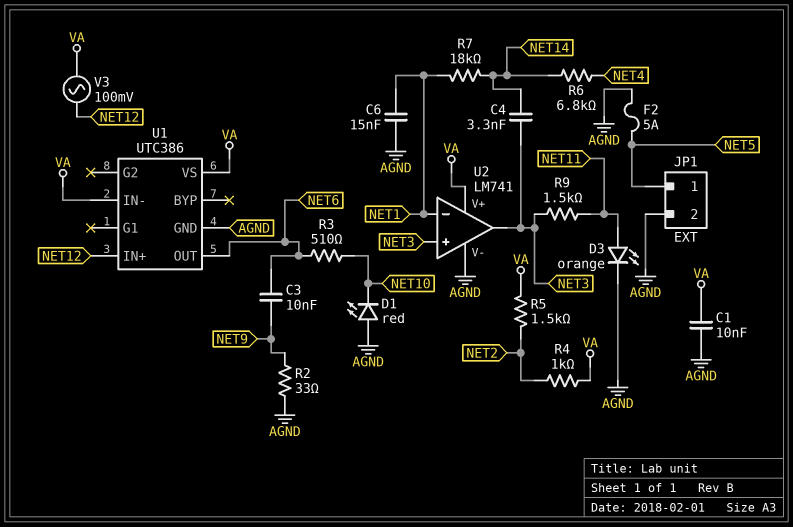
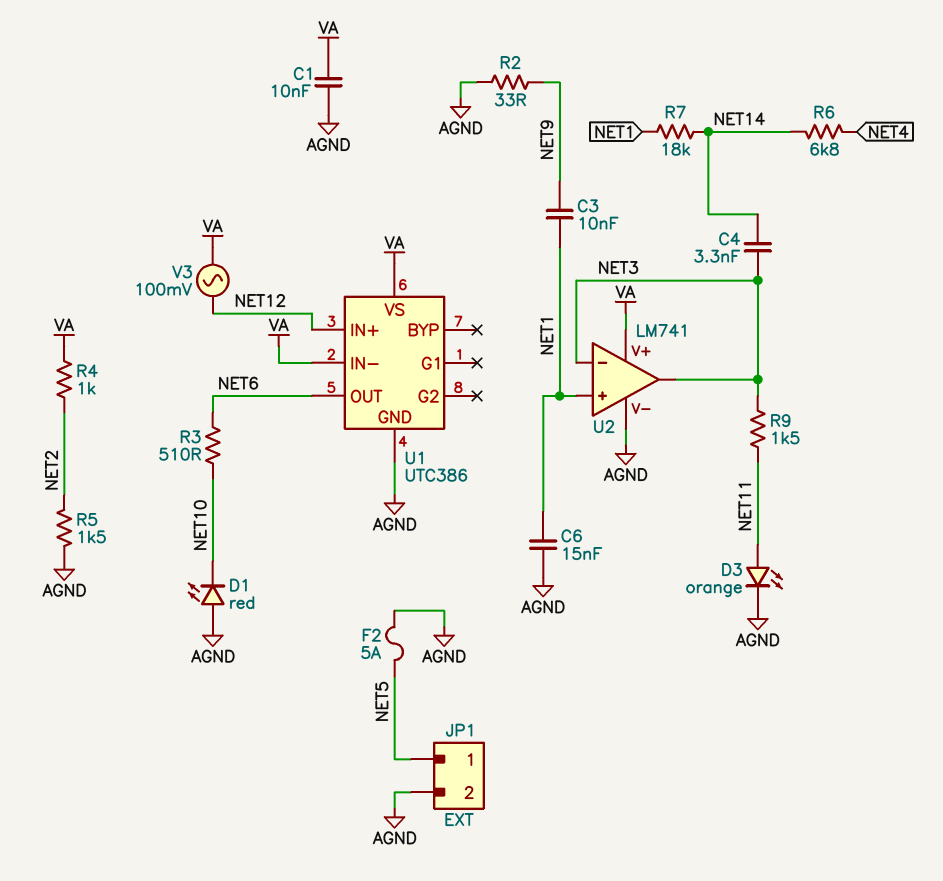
C3: 10nF (NET6, NET9) -> 10nF (NET1, NET9)
R5: 1.5k (NET2, VA) -> 1.5k (AGND, NET2)
U2 pin in+: NET3 -> NET1
U2 pin in-: NET1 -> NET3

